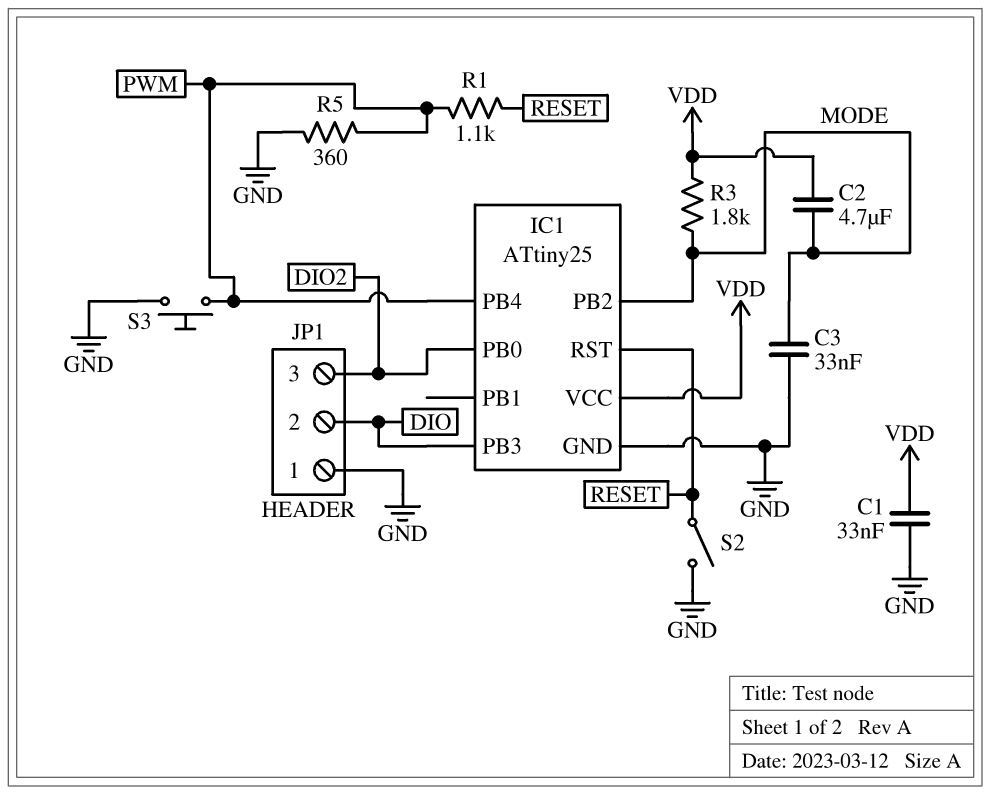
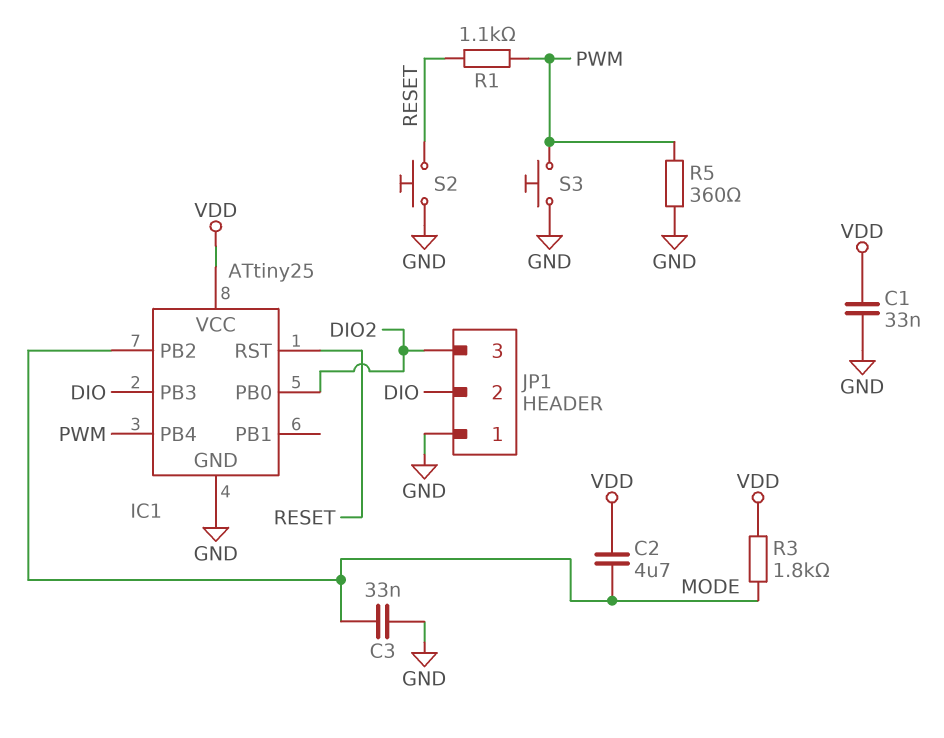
S2: switch (GND, RESET) -> button (GND, RESET)

